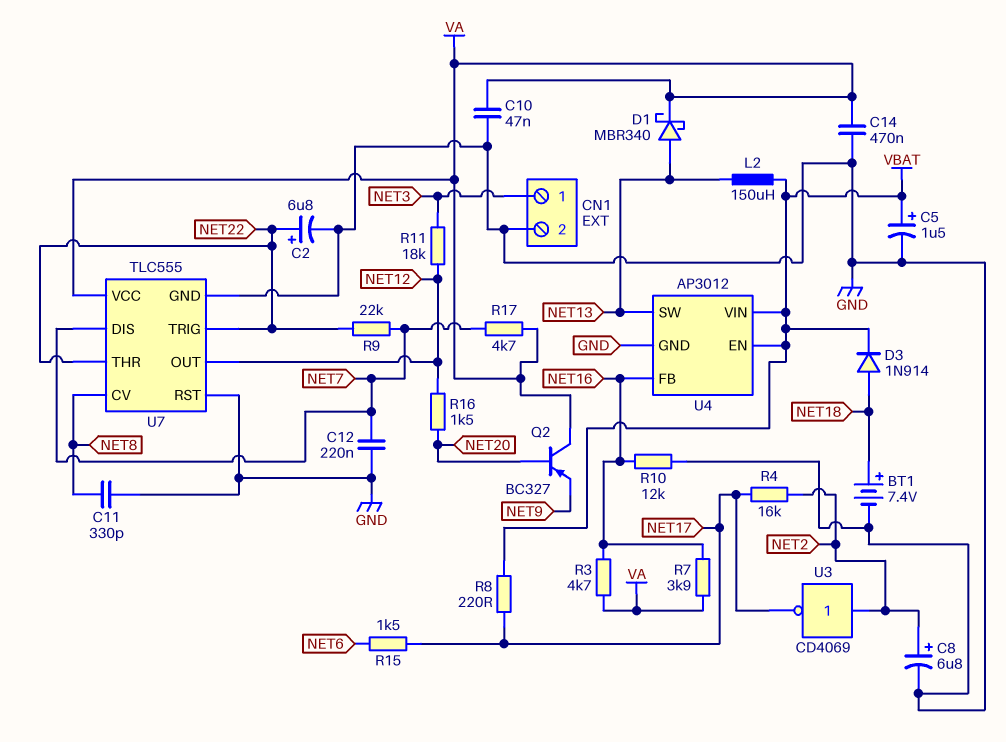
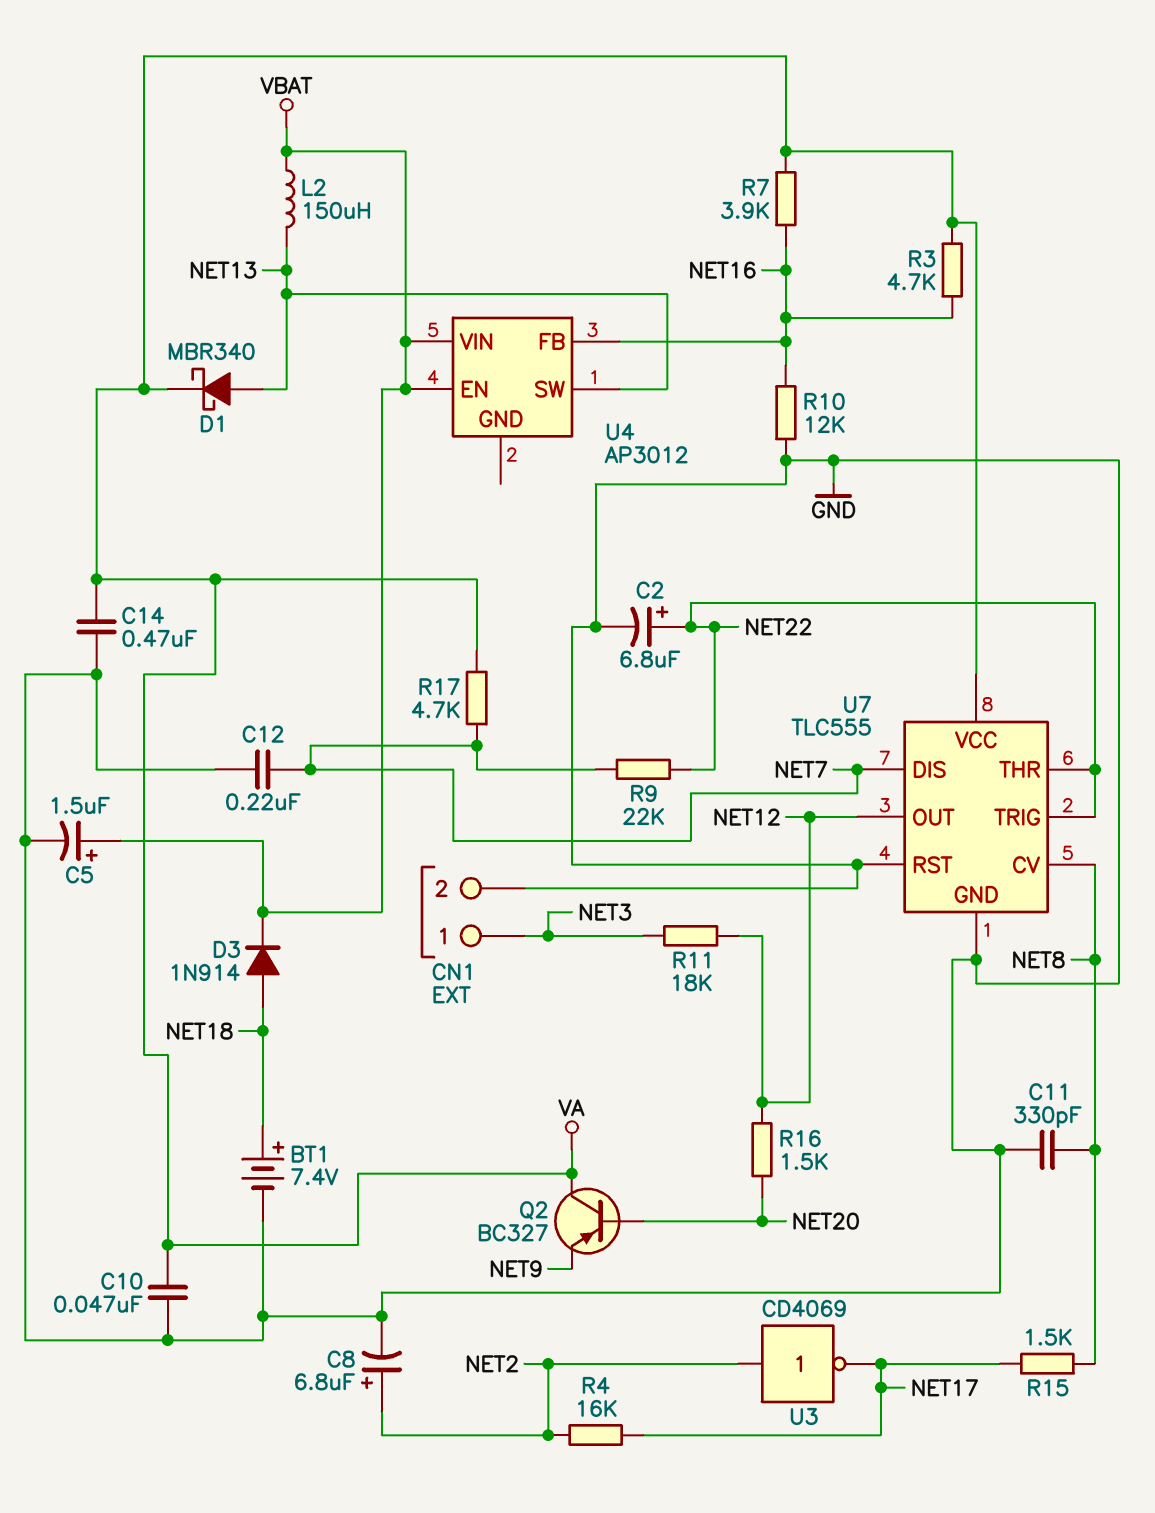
R8: 220 (NET17, VBAT) -> none
R15: 1.5k (NET6, NET17) -> 1.5k (NET8, NET17)
U4 pin GND: GND -> none

